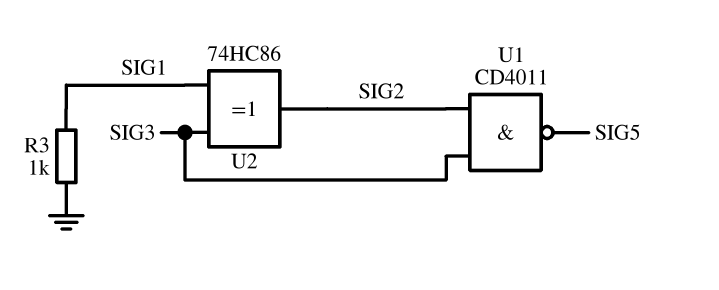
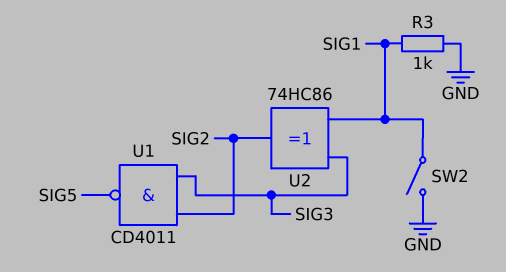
SW2: none -> switch (GND, SIG1)

